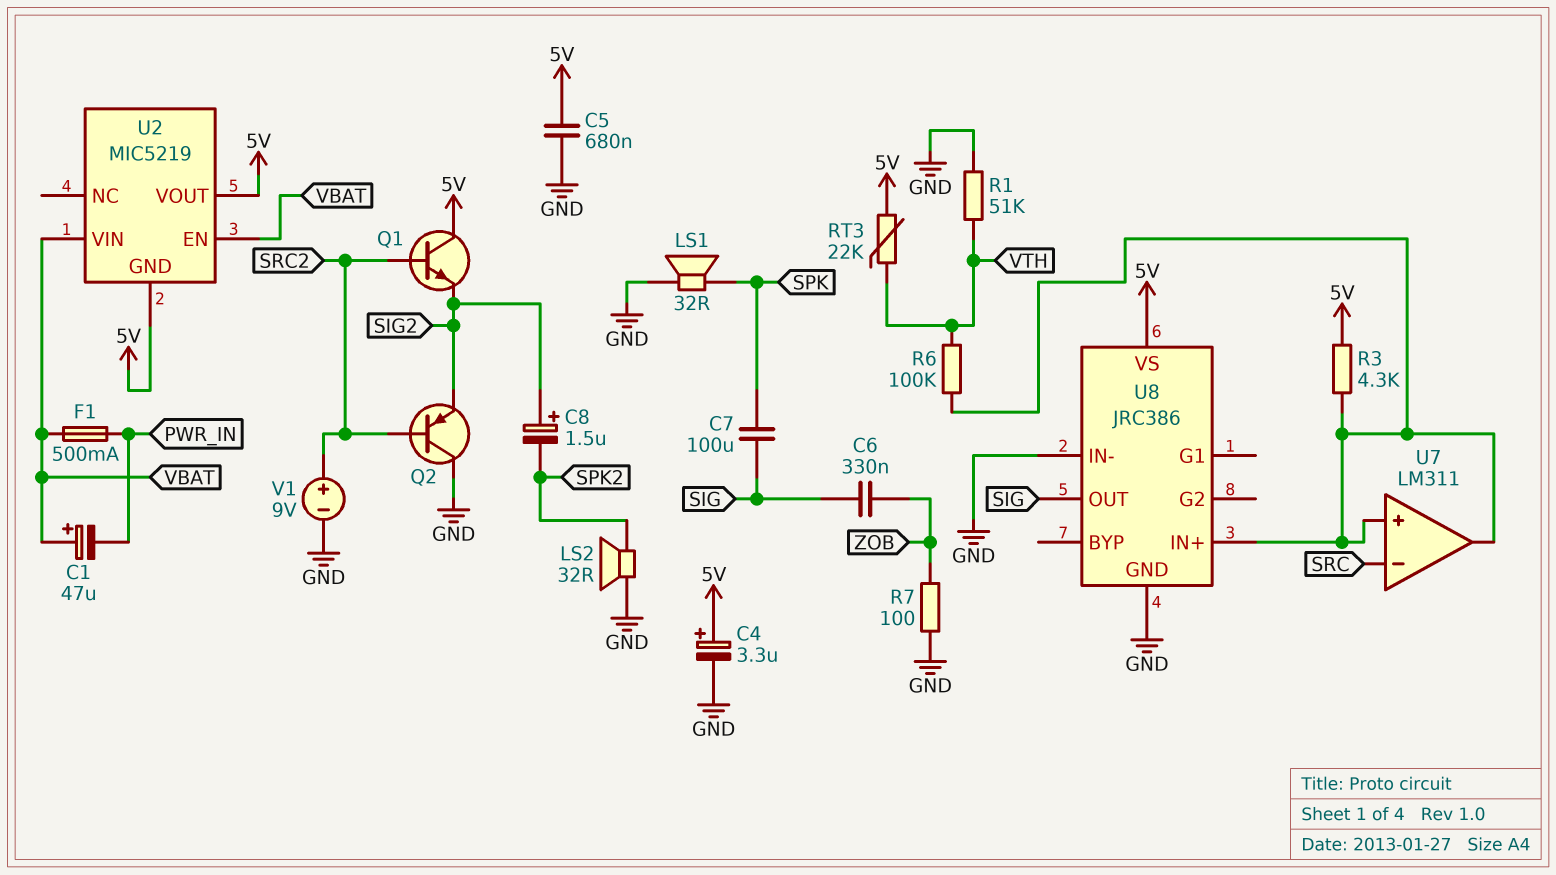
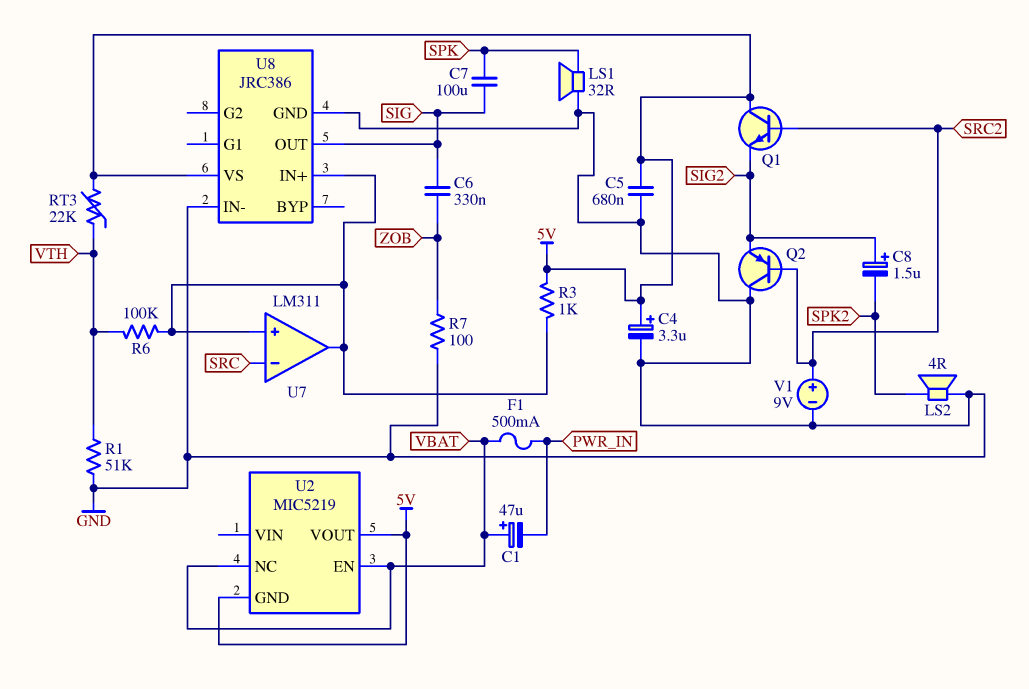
LS2: speaker 32R (GND, SPK2) -> speaker 4R (GND, SPK2)
R3: 4.3k (5V, U7/in+) -> 1k (5V, U7/in+)
U2 pin NC: none -> VBAT
U2 pin VIN: VBAT -> none

